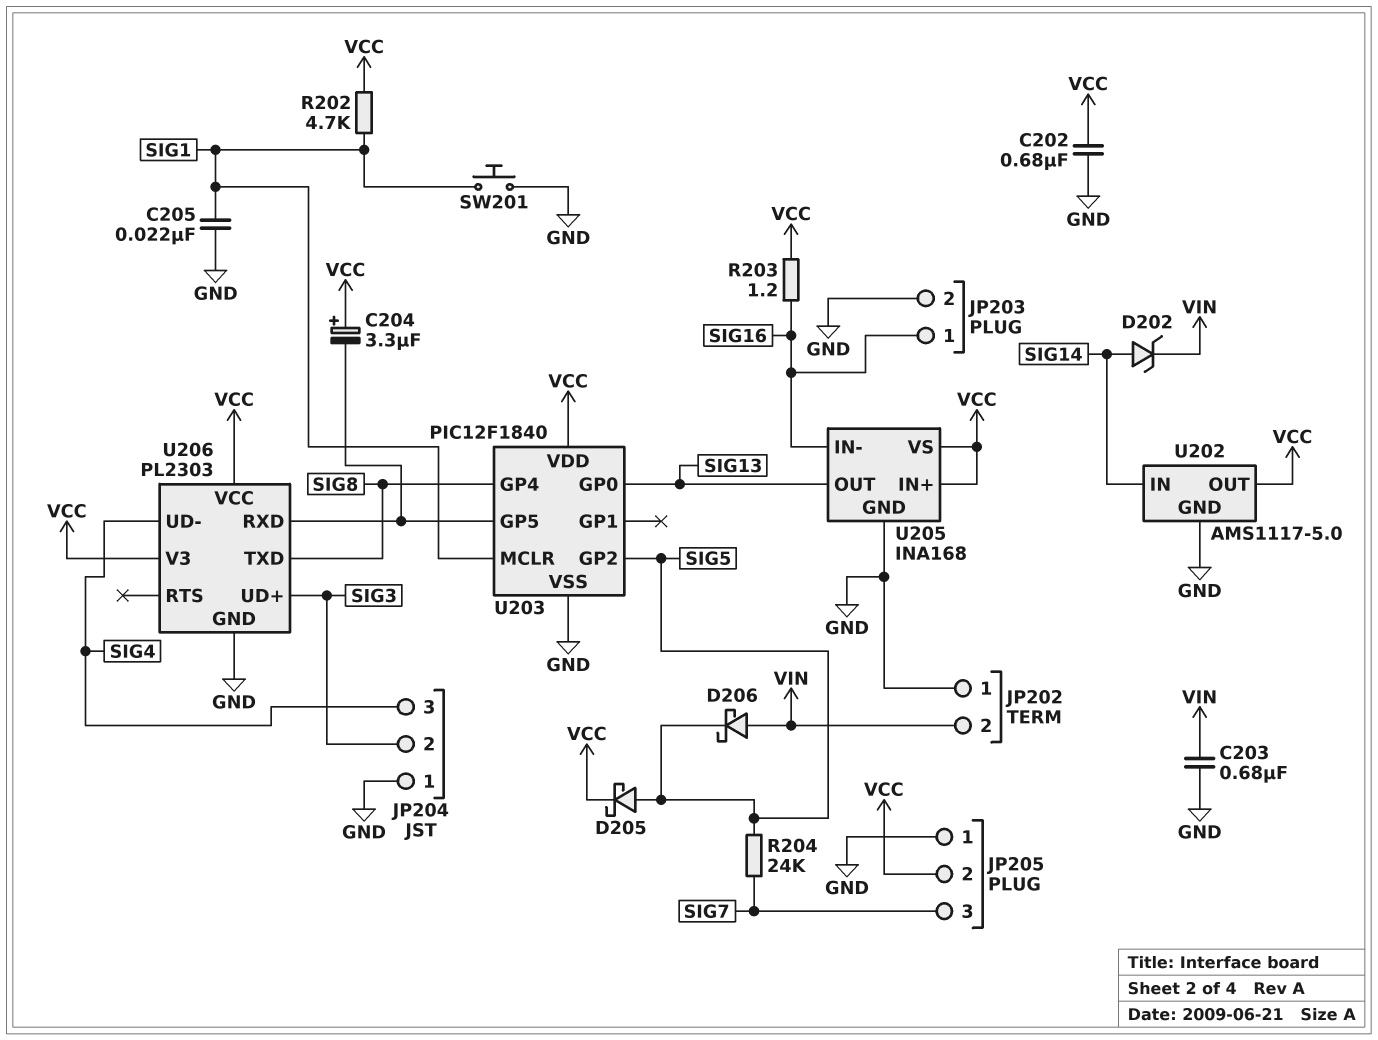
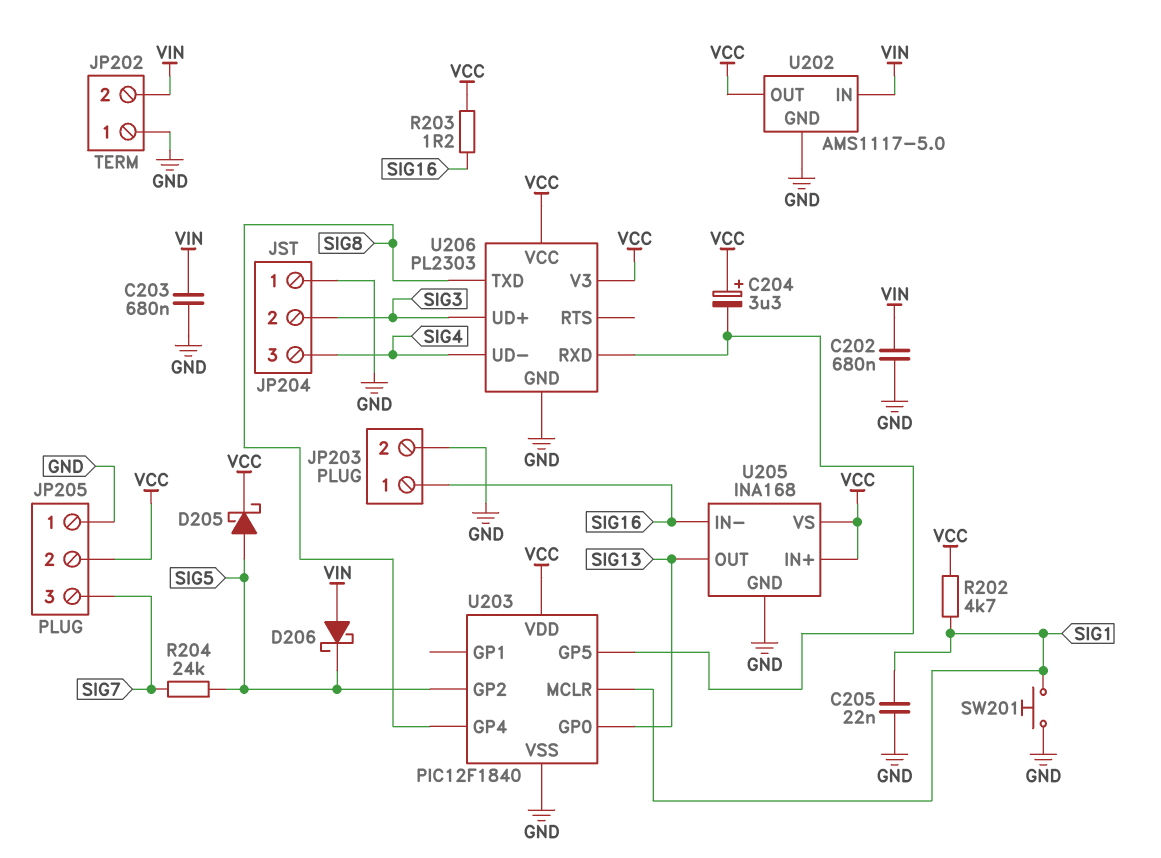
C202: 680nF (GND, VCC) -> 680nF (GND, VIN)
D202: zener (A SIG14, K VIN) -> none
U202 pin IN: SIG14 -> VIN

